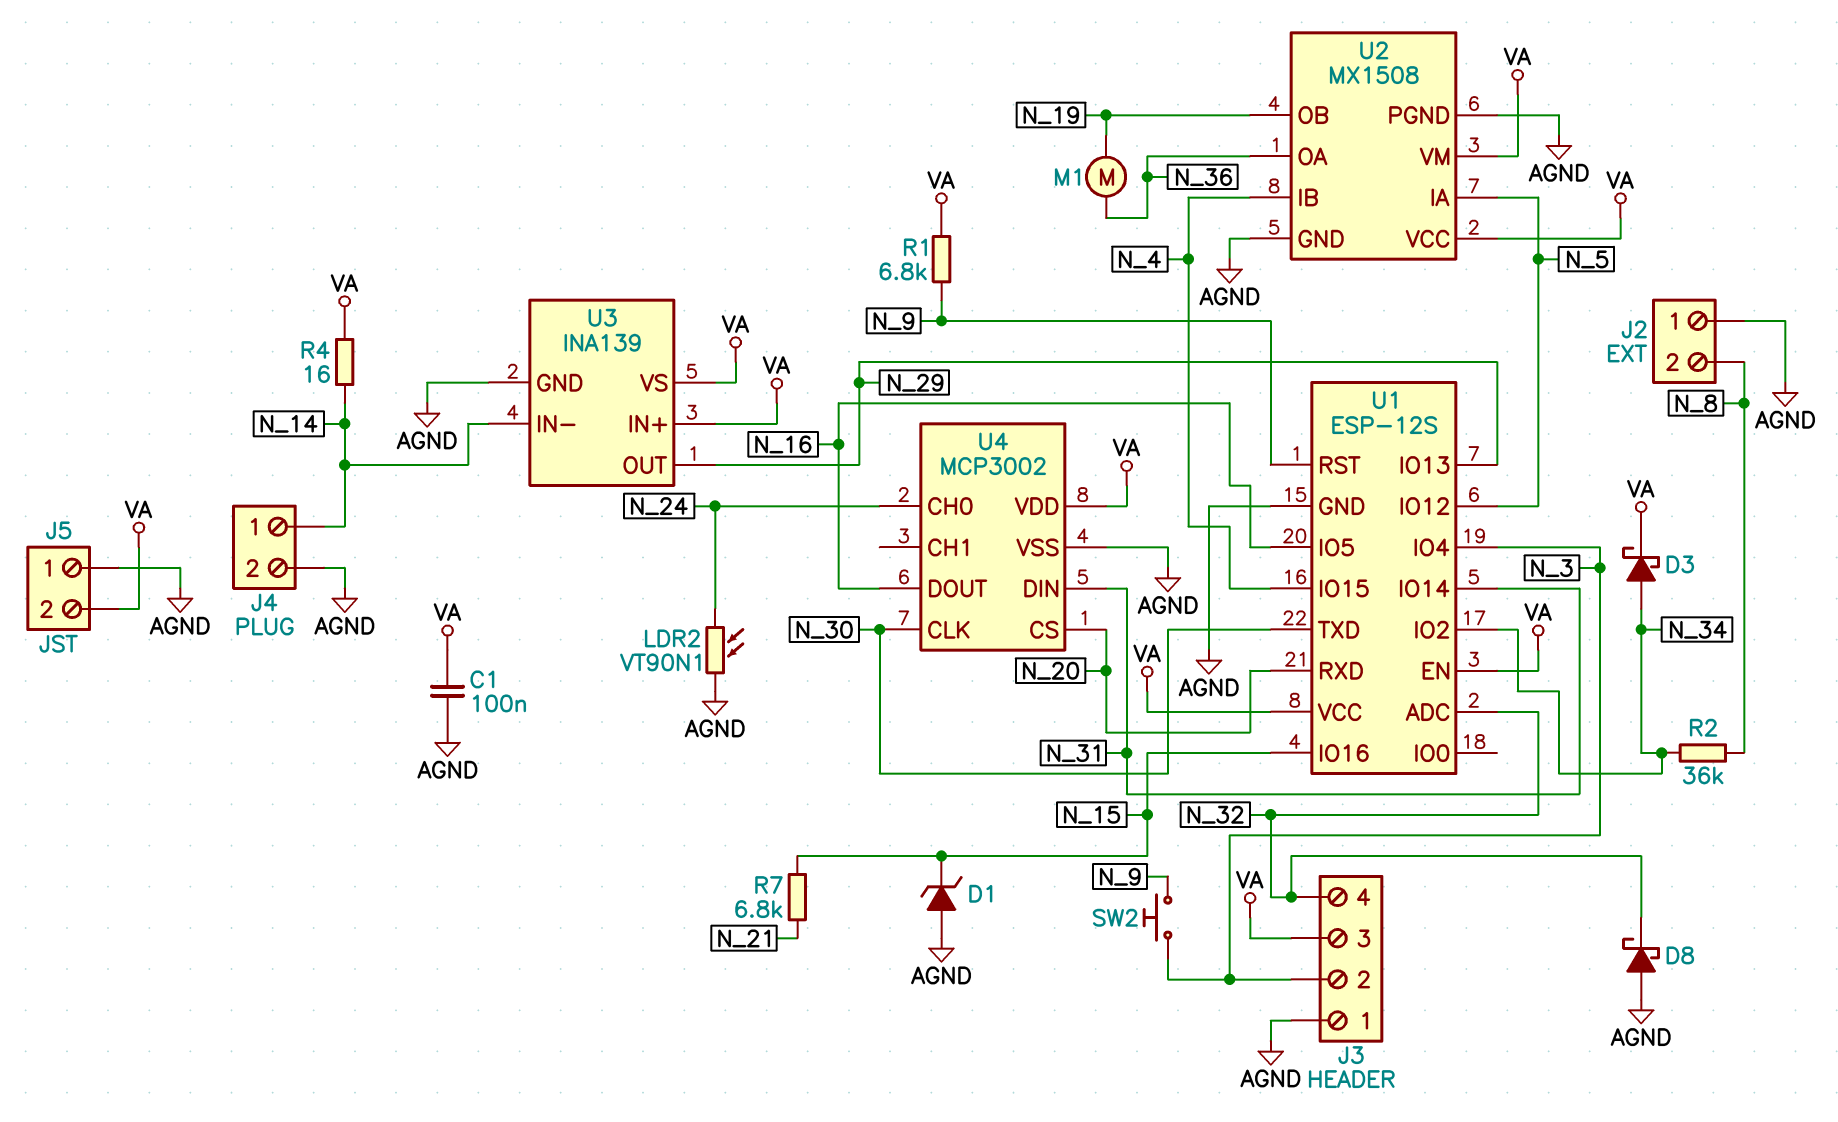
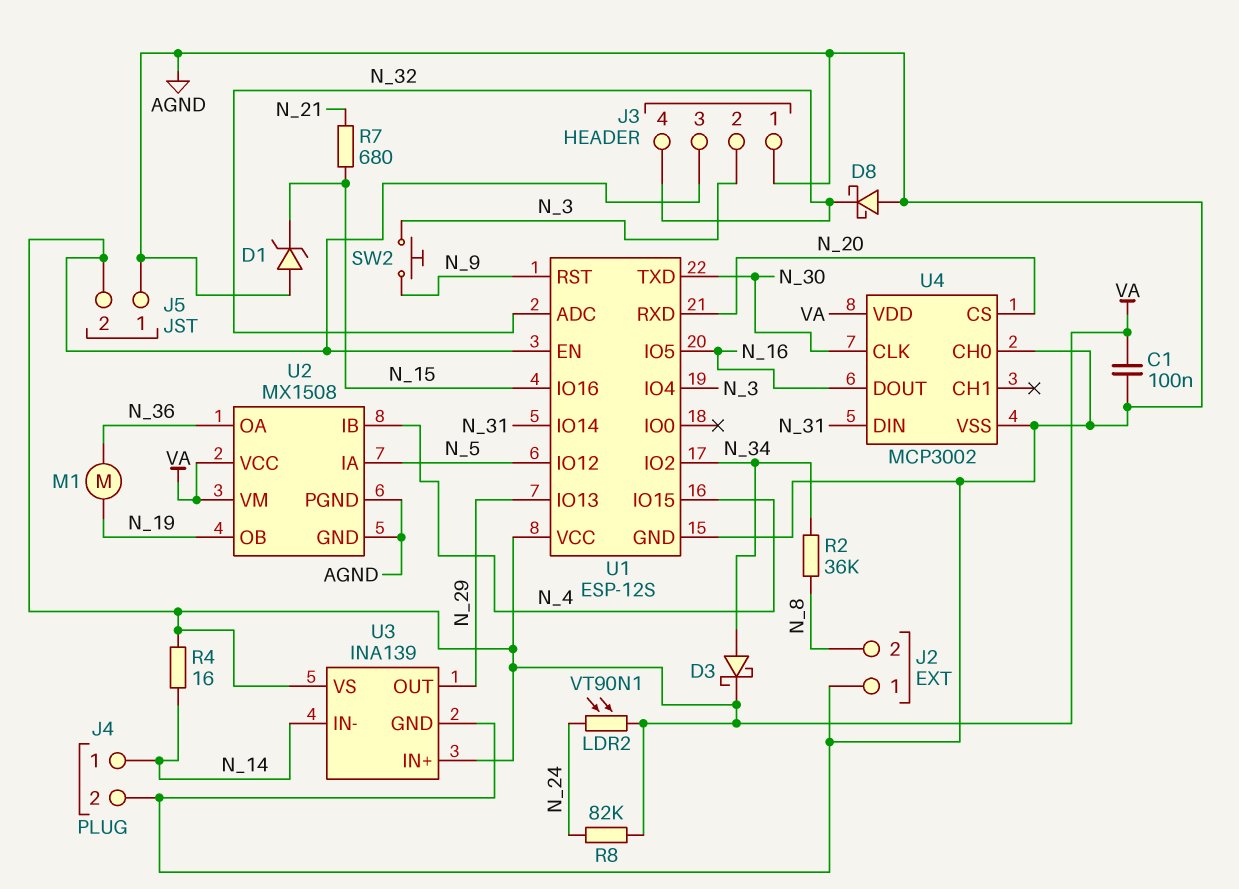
LDR2: VT90N1 (AGND, N_24) -> VT90N1 (N_24, VA)
R1: 6.8k (N_9, VA) -> none
R7: 6.8k (N_15, N_21) -> 680 (N_15, N_21)
R8: none -> 82k (N_24, VA)
U4 pin CH0: N_24 -> AGND

